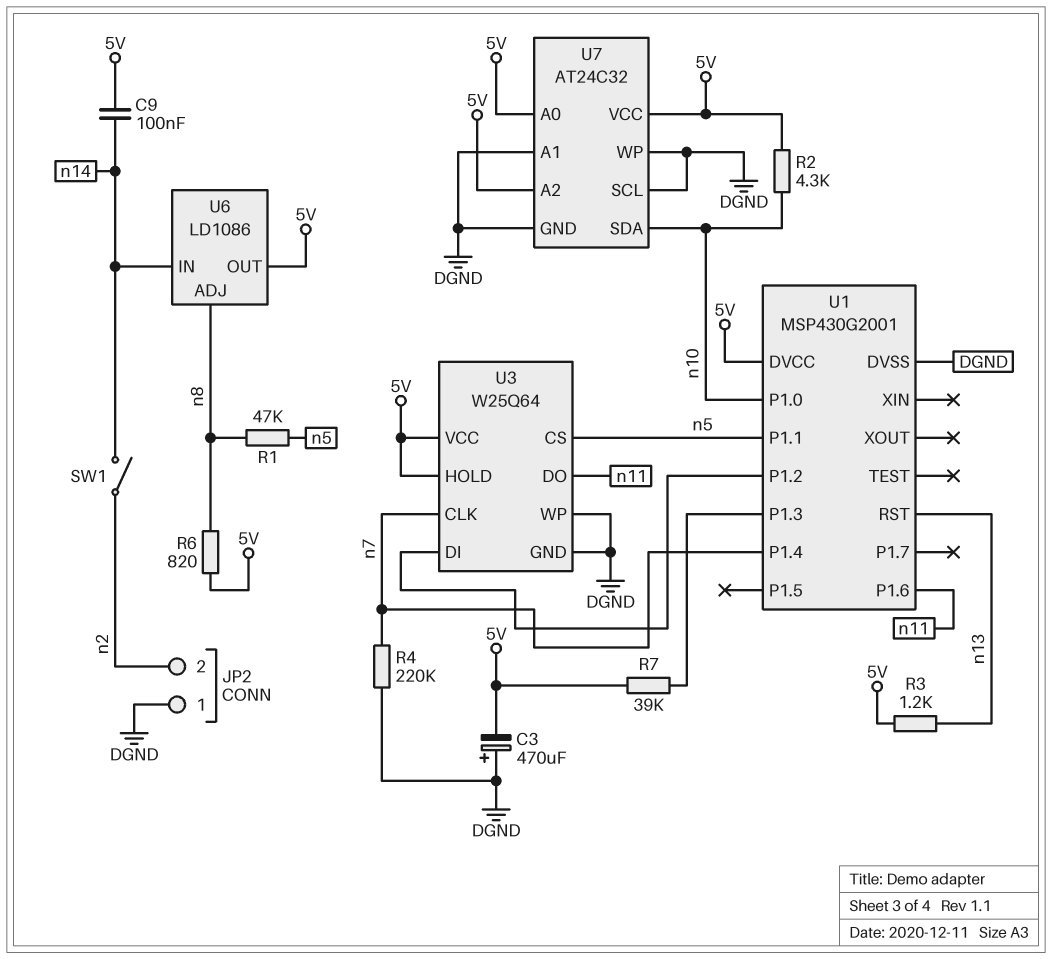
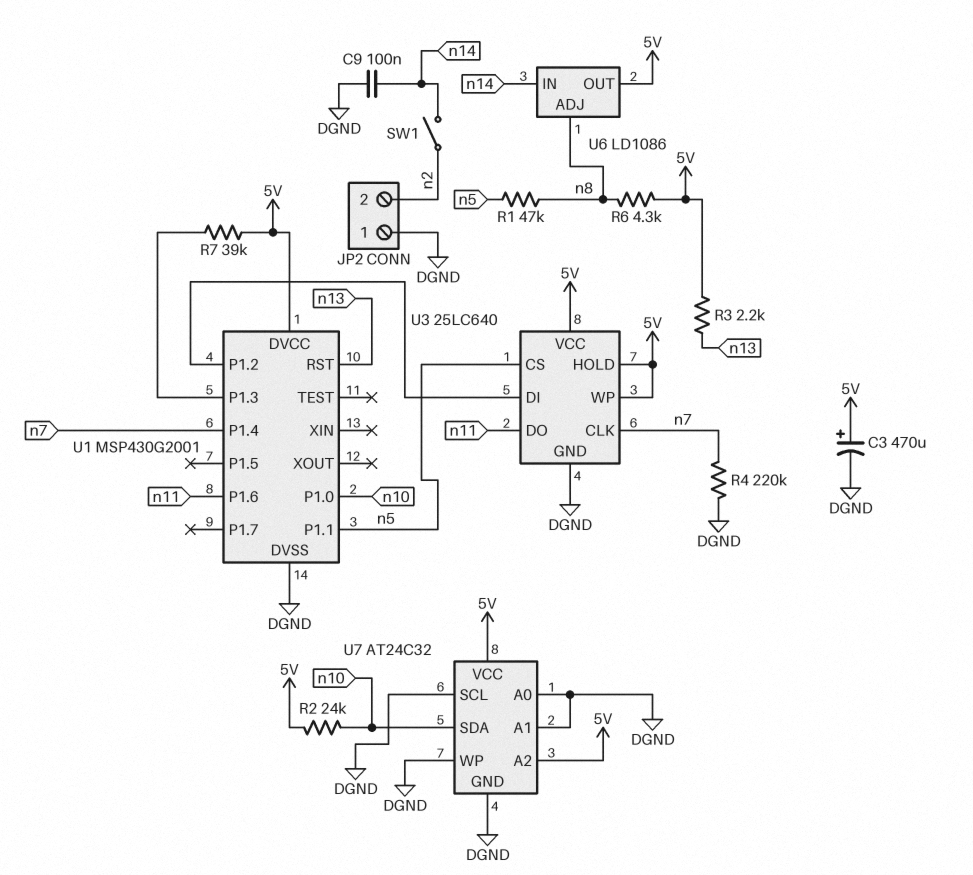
C3: 470uF (plus DGND, minus 5V) -> 470uF (plus 5V, minus DGND)
C9: 100nF (5V, n14) -> 100nF (DGND, n14)
R2: 4.3k (5V, n10) -> 24k (5V, n10)
R3: 1.2k (5V, n13) -> 2.2k (5V, n13)
R6: 820 (5V, n8) -> 4.3k (5V, n8)
U3: W25Q64 -> 25LC640
U3 pin WP: DGND -> 5V
U7 pin A0: 5V -> DGND

